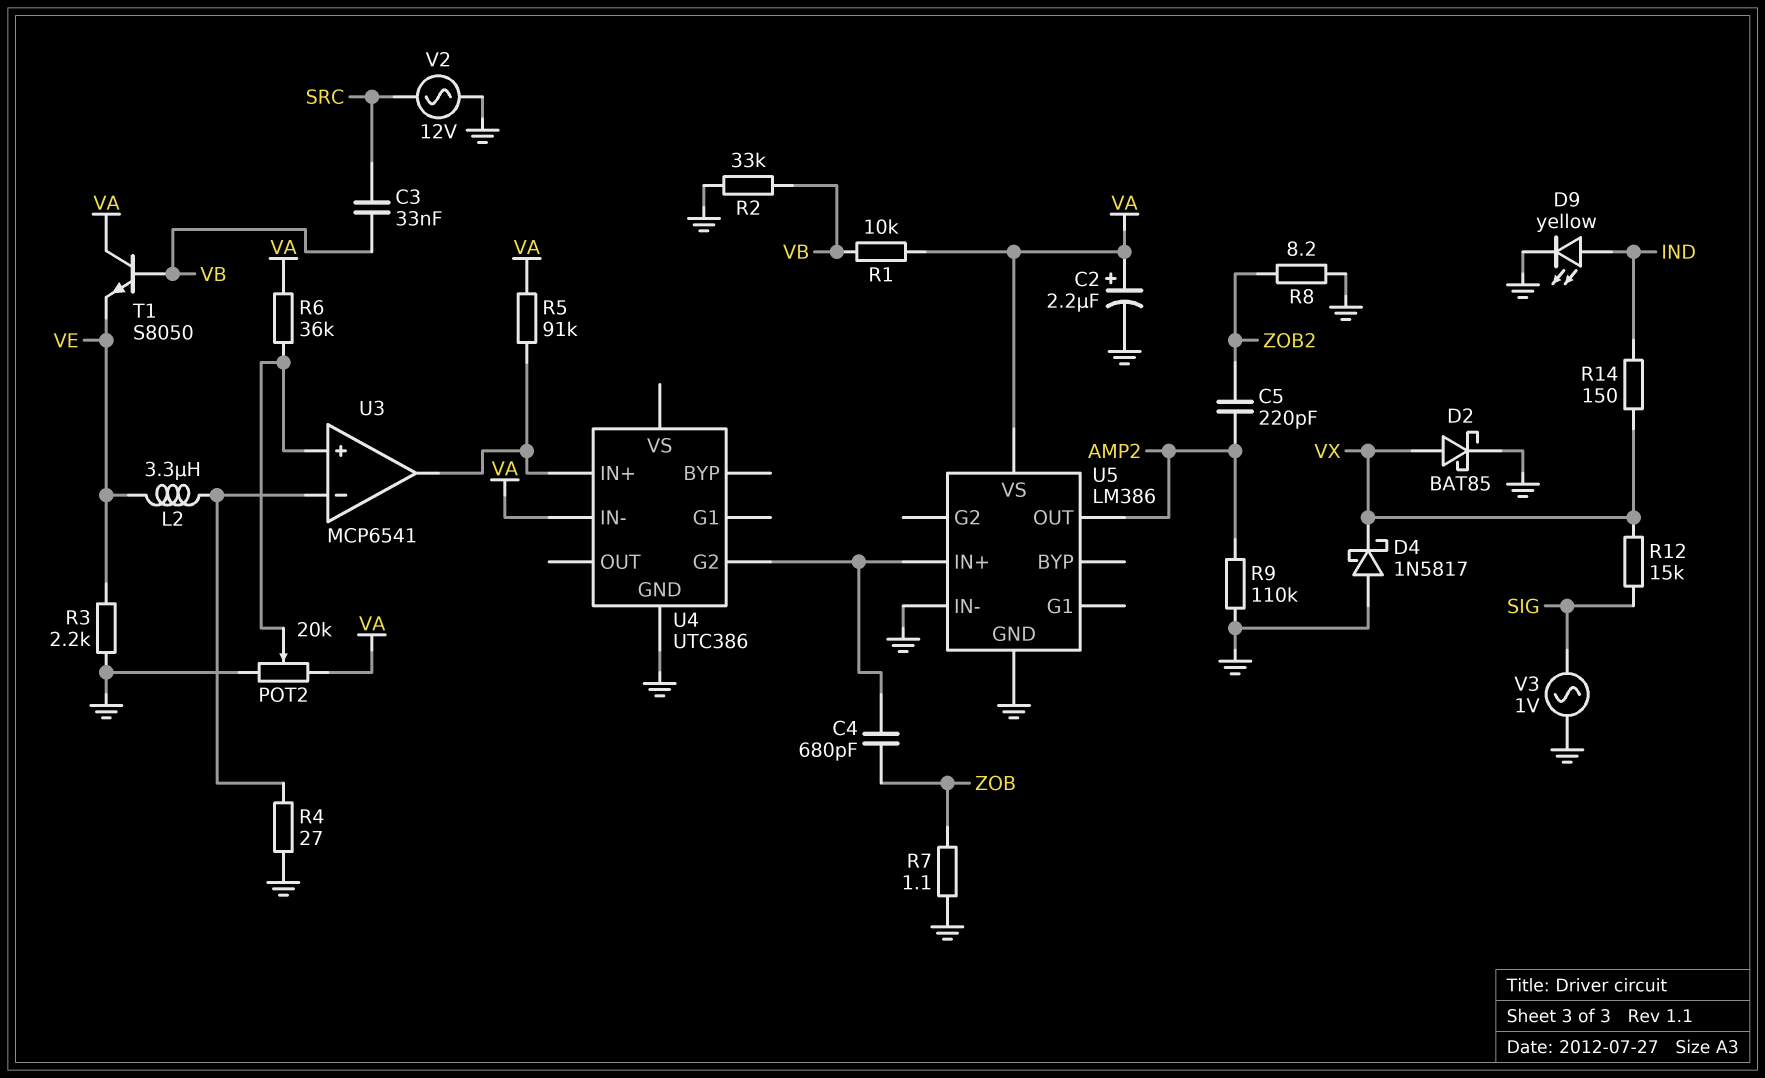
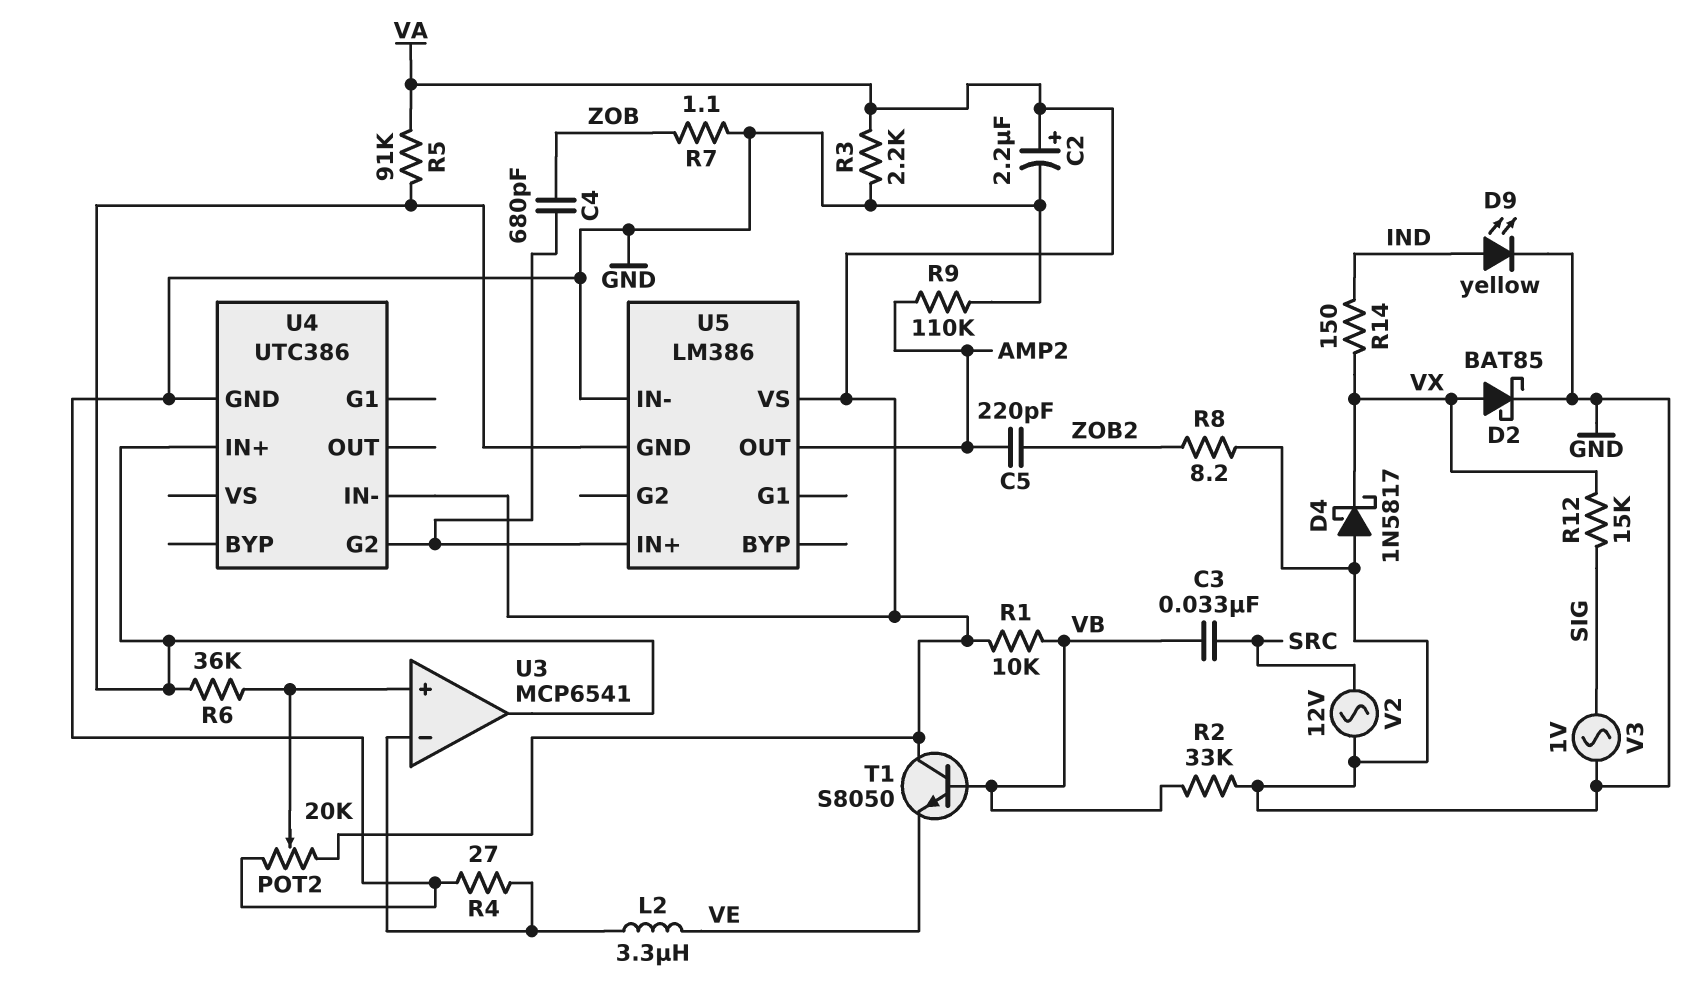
R3: 2.2k (GND, VE) -> 2.2k (GND, VA)
R6: 36k (U3/in+, VA) -> 36k (U3/in+, U3/out)
U5 pin GND: GND -> U3/out

